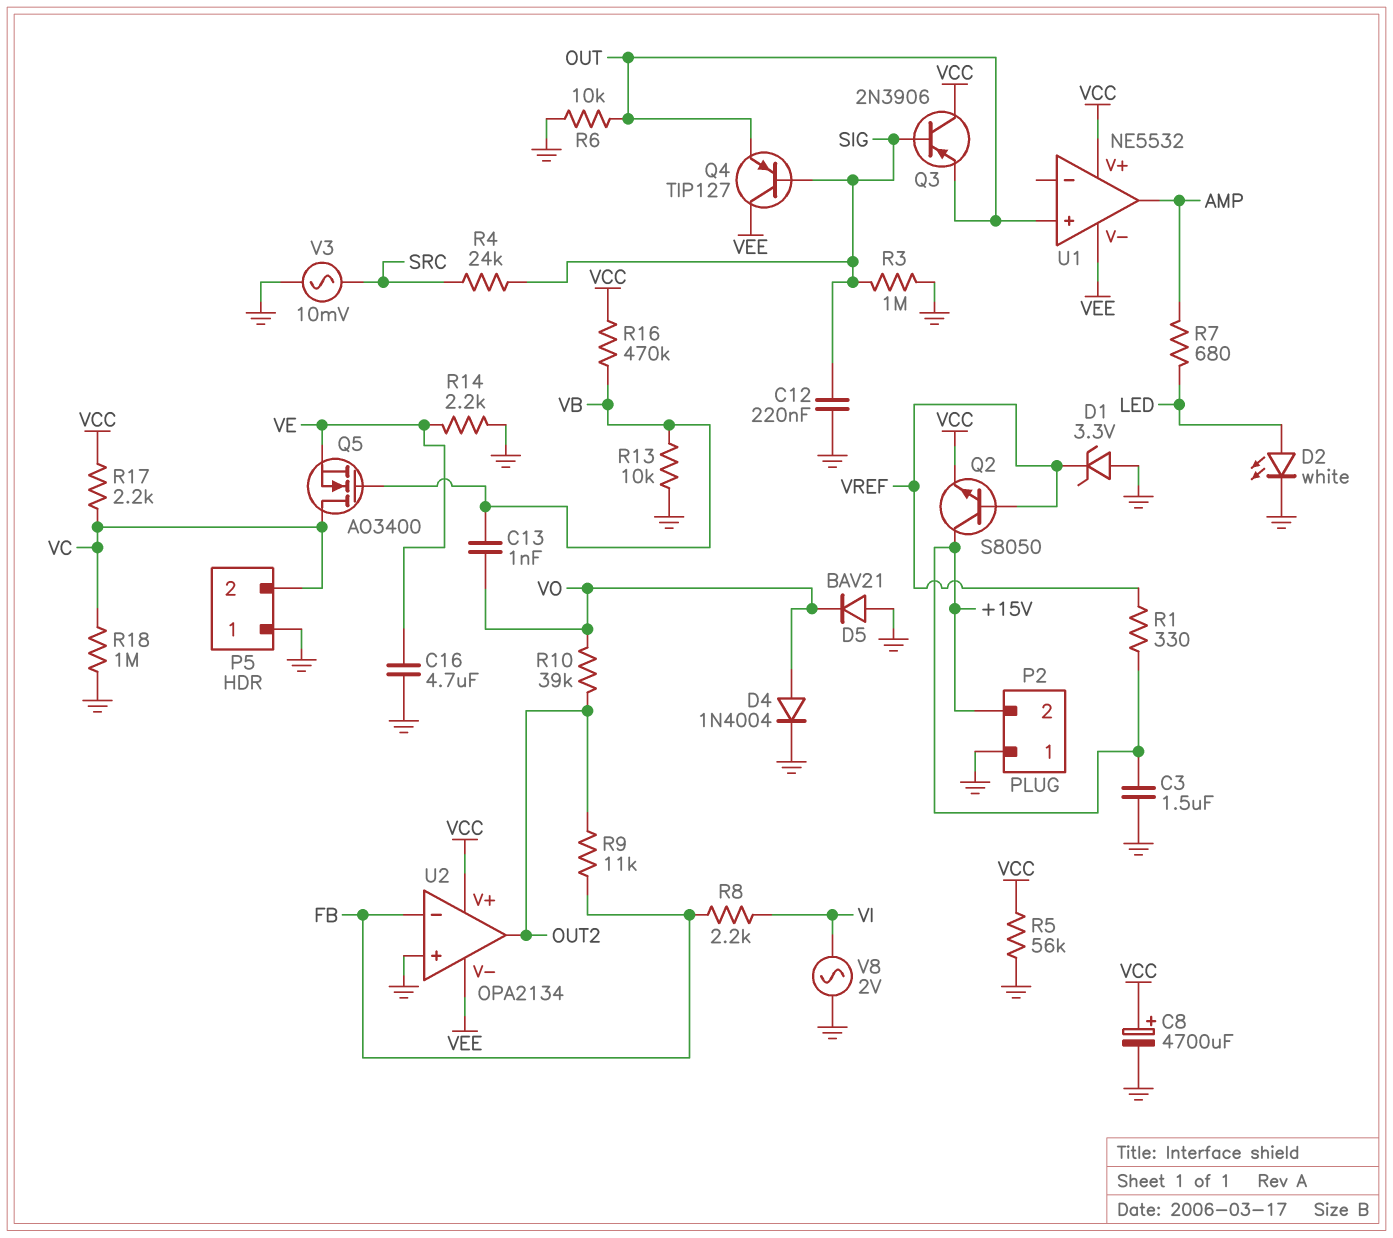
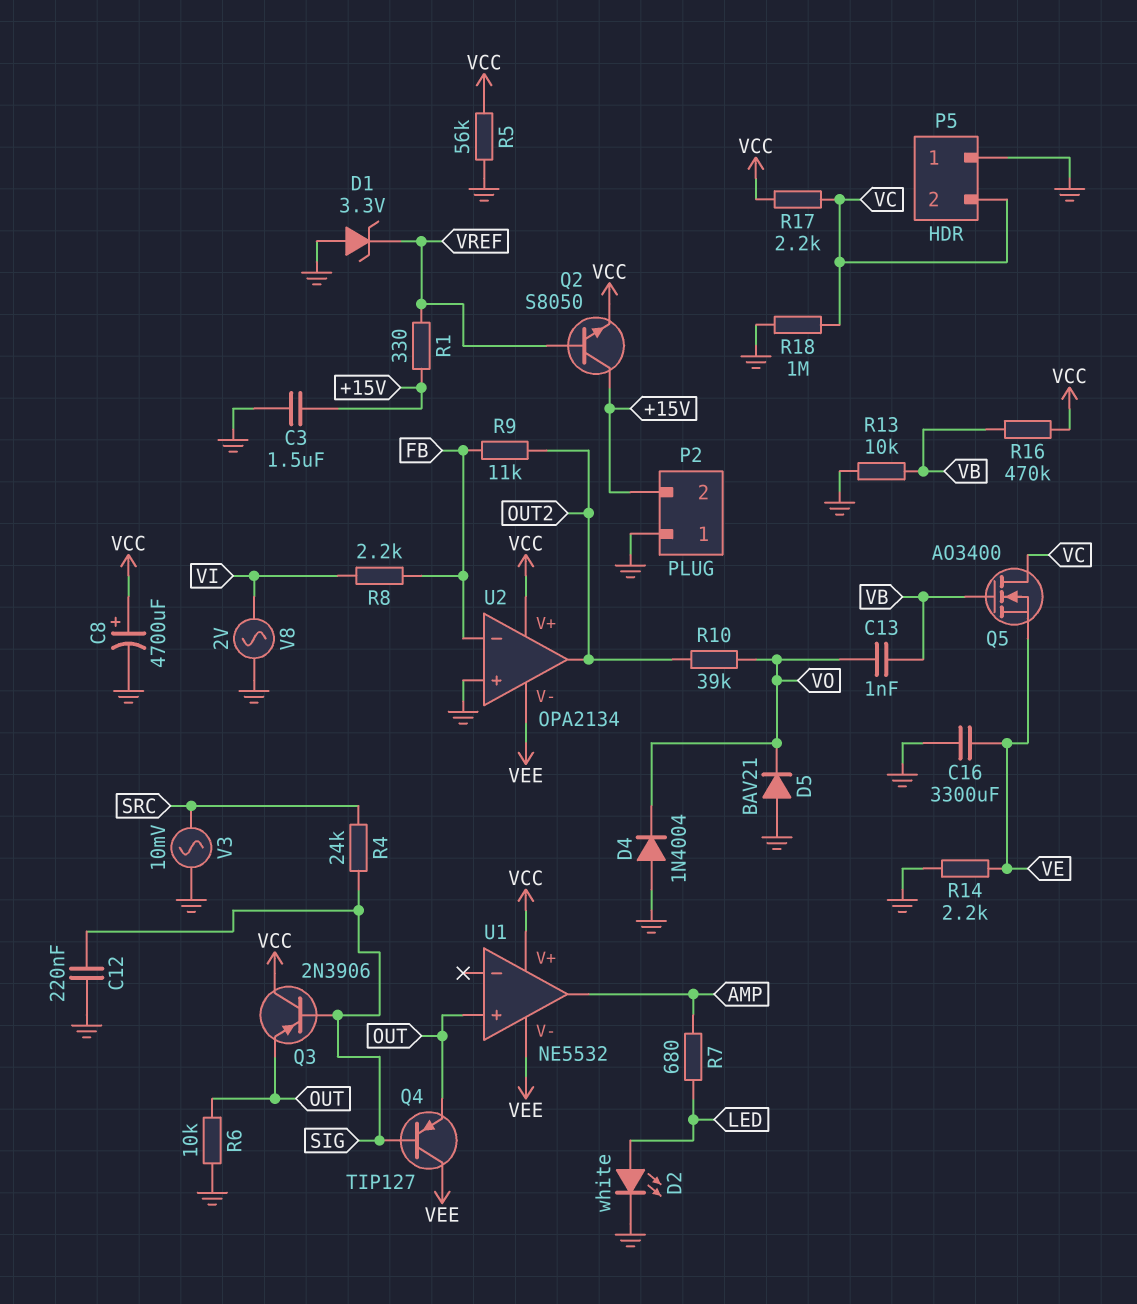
C16: 4.7uF (GND, VE) -> 3300uF (GND, VE)
D4: diode 1N4004 (A VO, K GND) -> diode 1N4004 (A GND, K VO)
R3: 1M (GND, SIG) -> none

